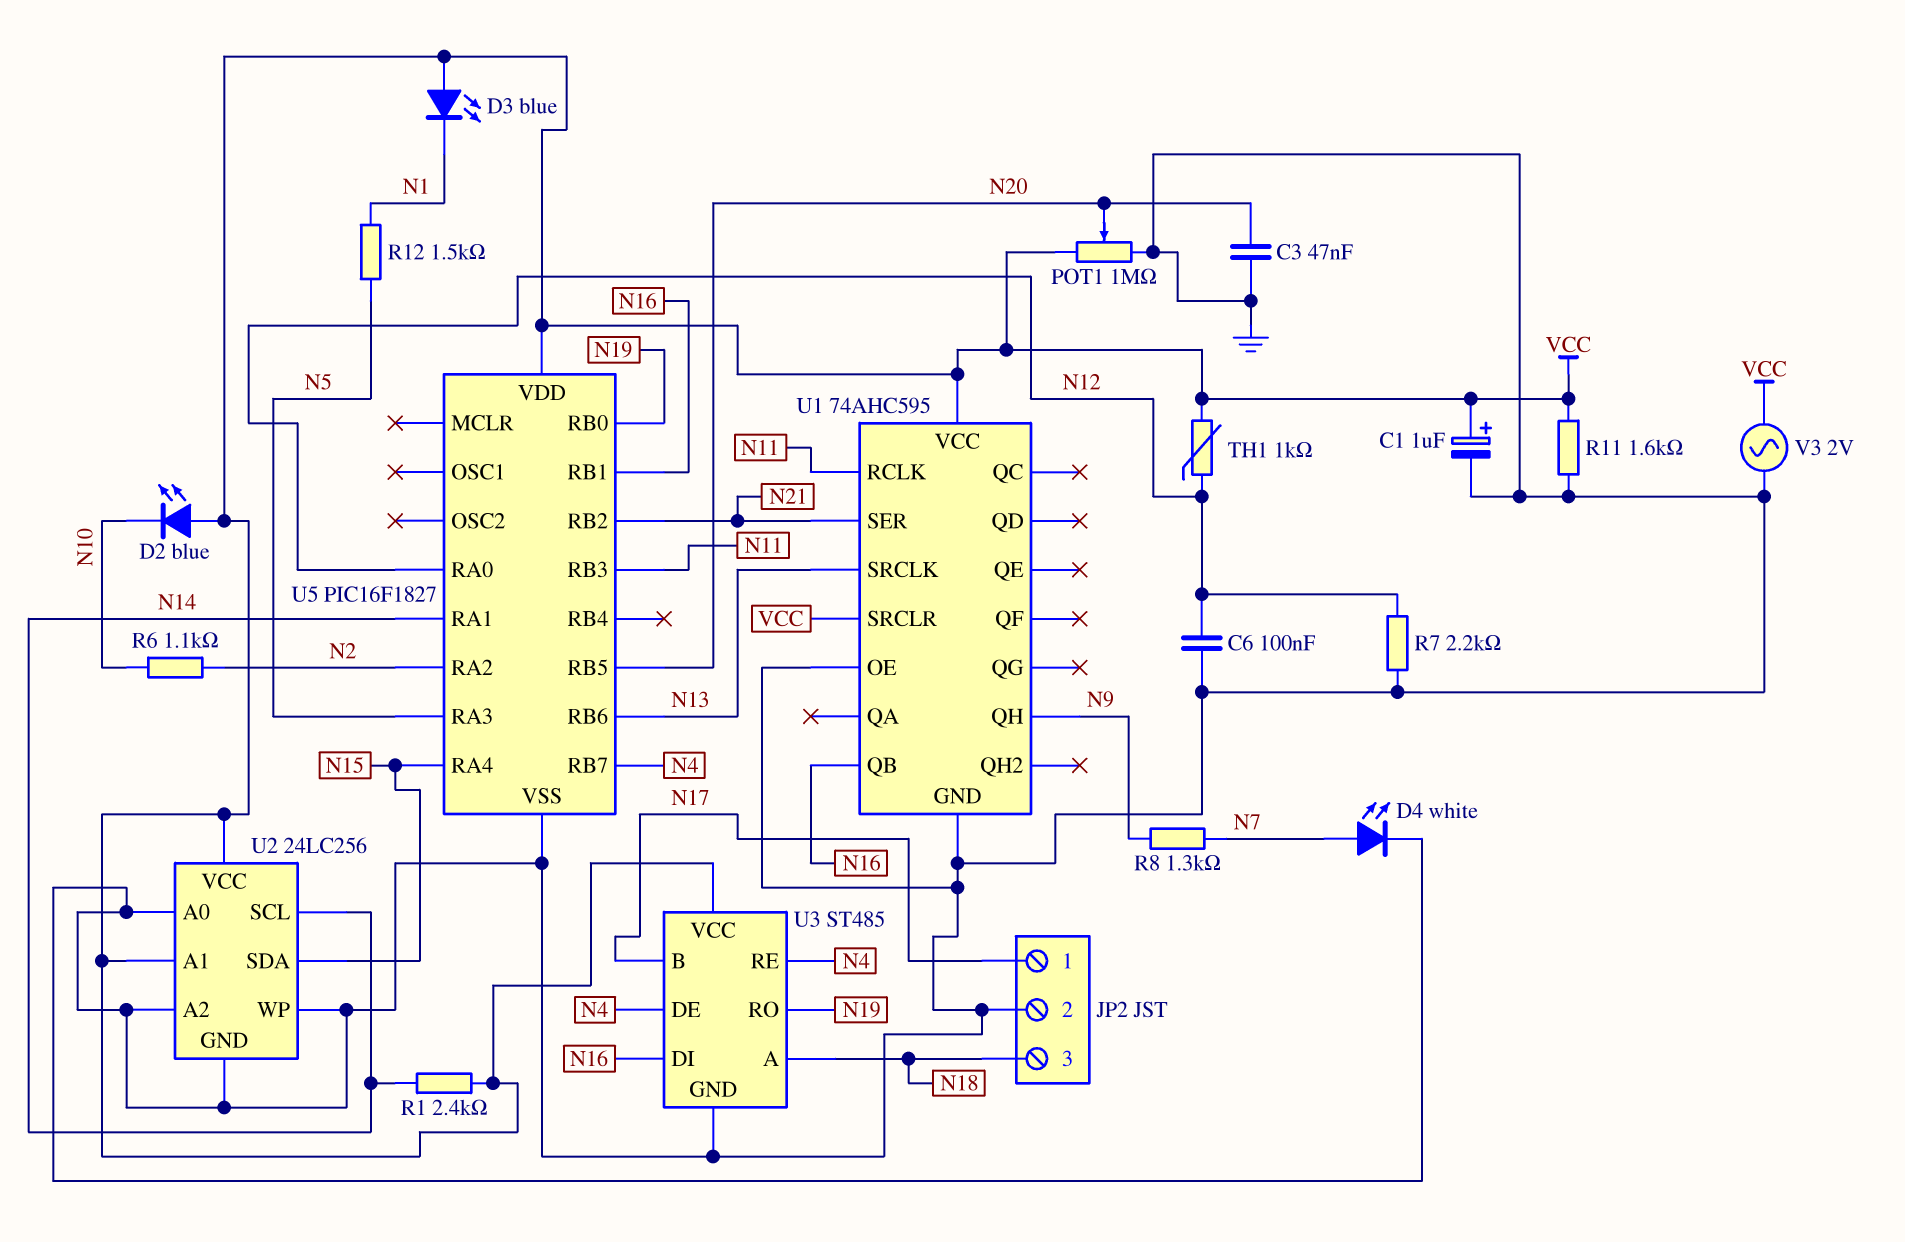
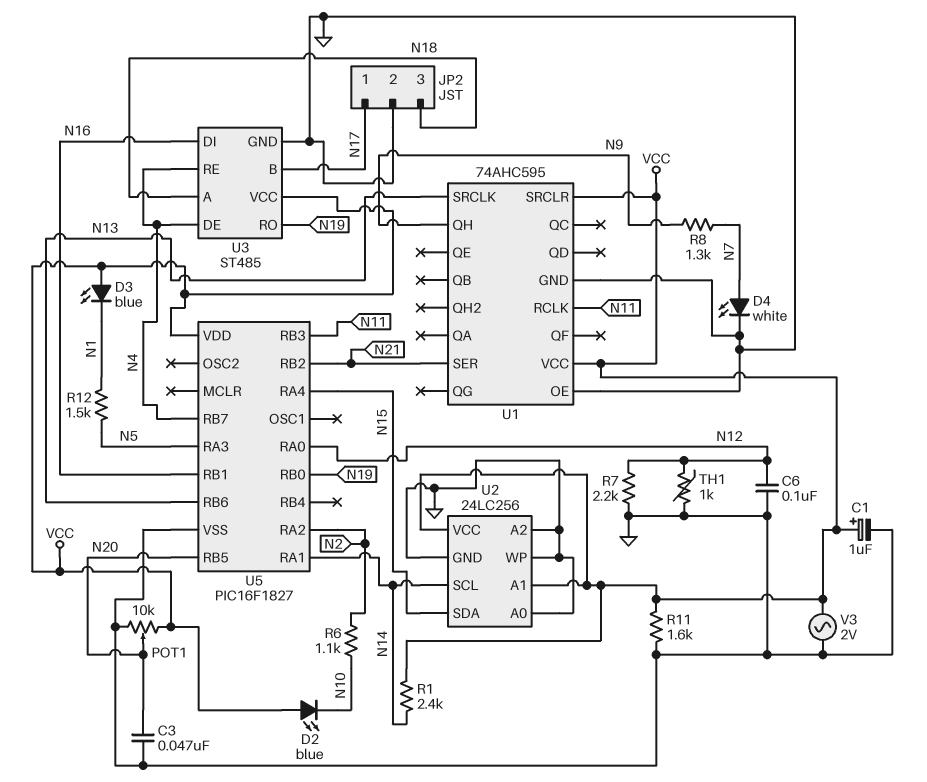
POT1: 1M (GND, VCC, wiper N20) -> 10k (GND, VCC, wiper N20)
TH1: 1k (N12, VCC) -> 1k (GND, N12)
U1 pin QB: N16 -> none

